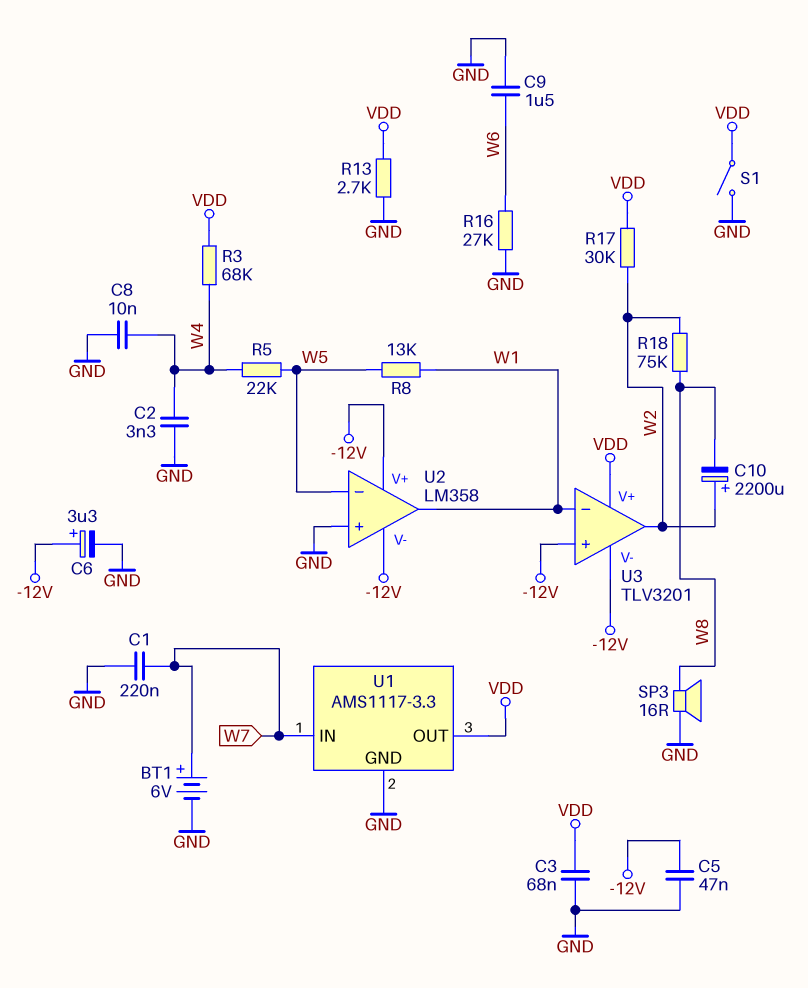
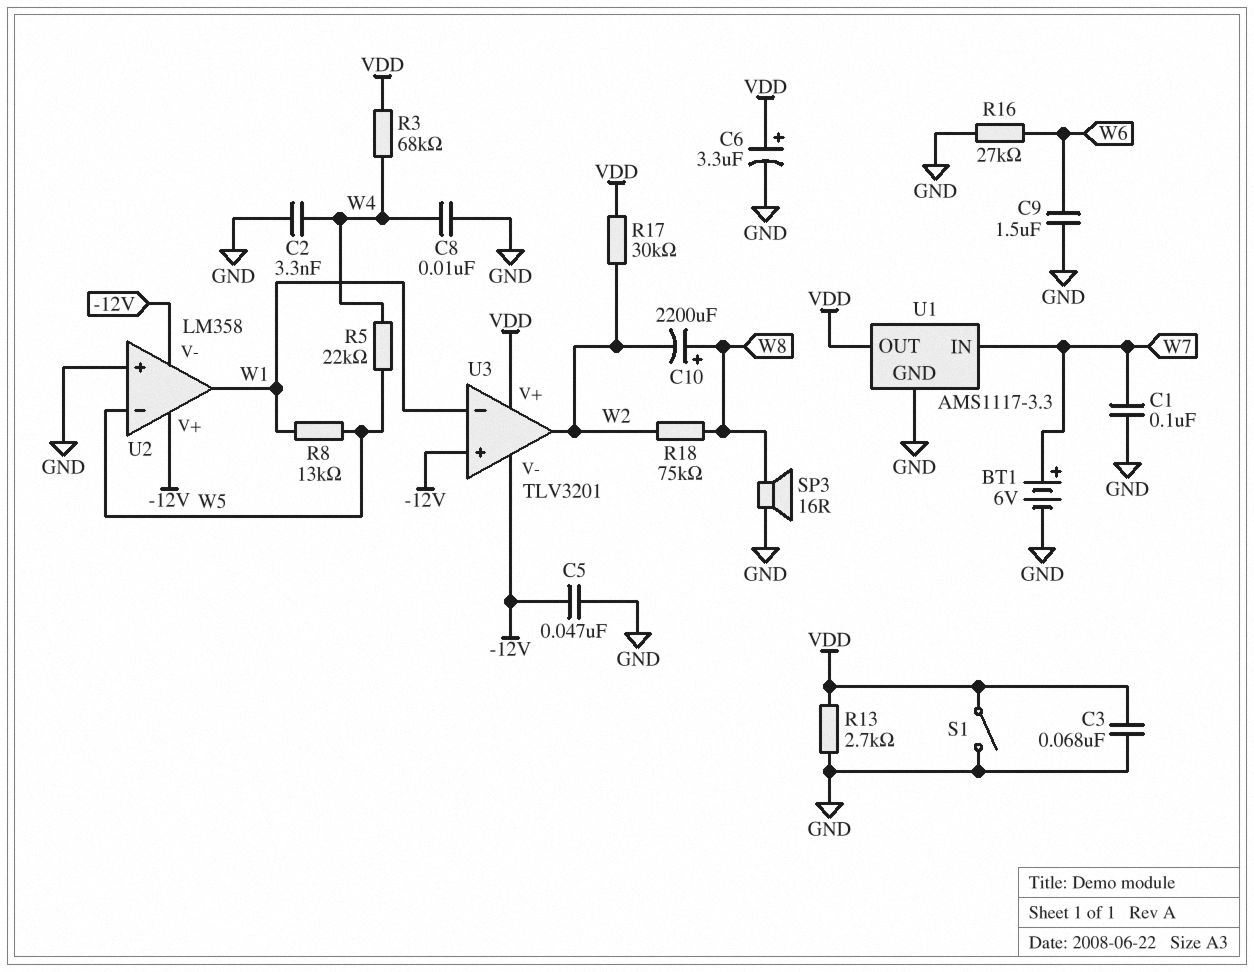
C1: 220nF (GND, W7) -> 100nF (GND, W7)
C6: 3.3uF (plus -12V, minus GND) -> 3.3uF (plus VDD, minus GND)
C10: 2200uF (plus W2, minus W8) -> 2200uF (plus W8, minus W2)

